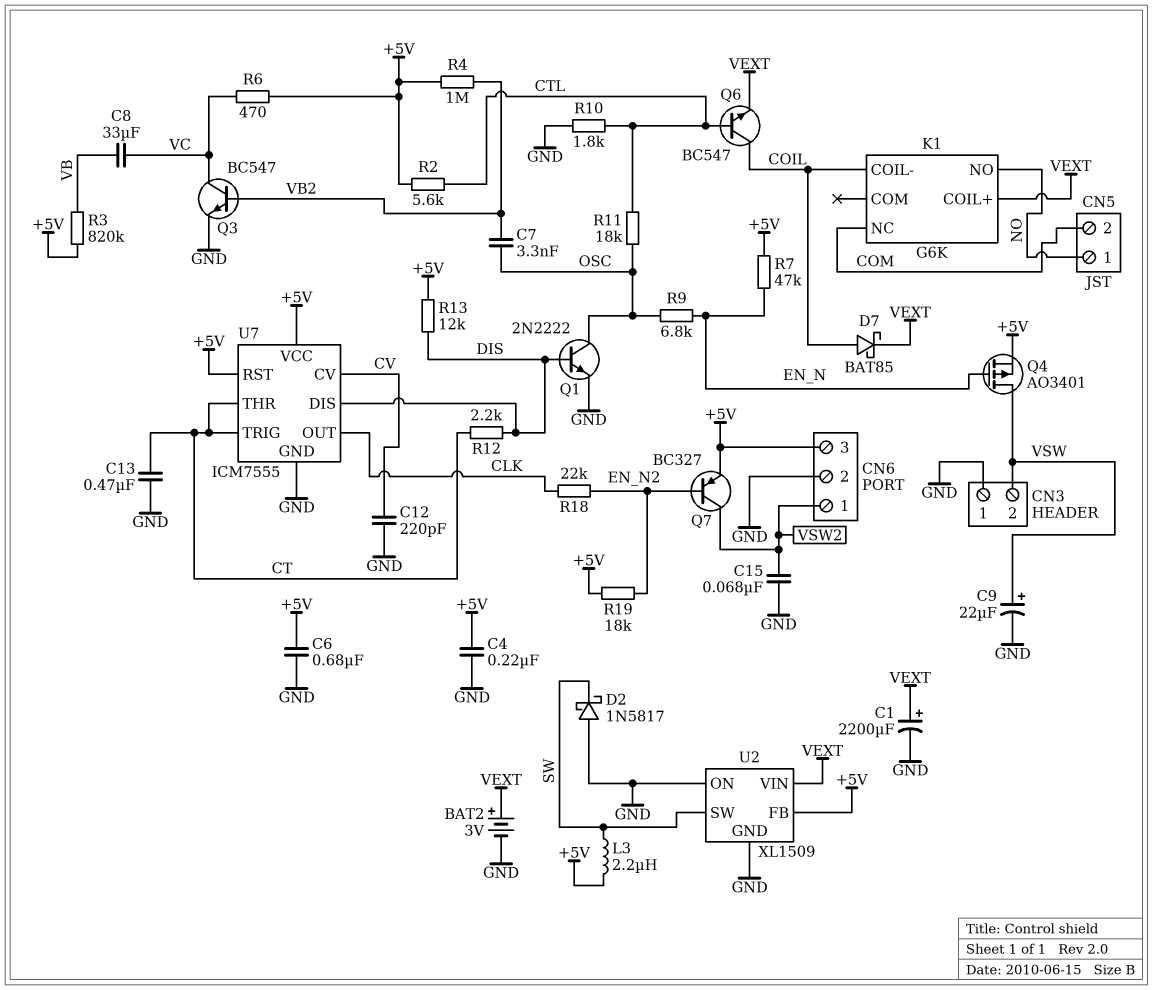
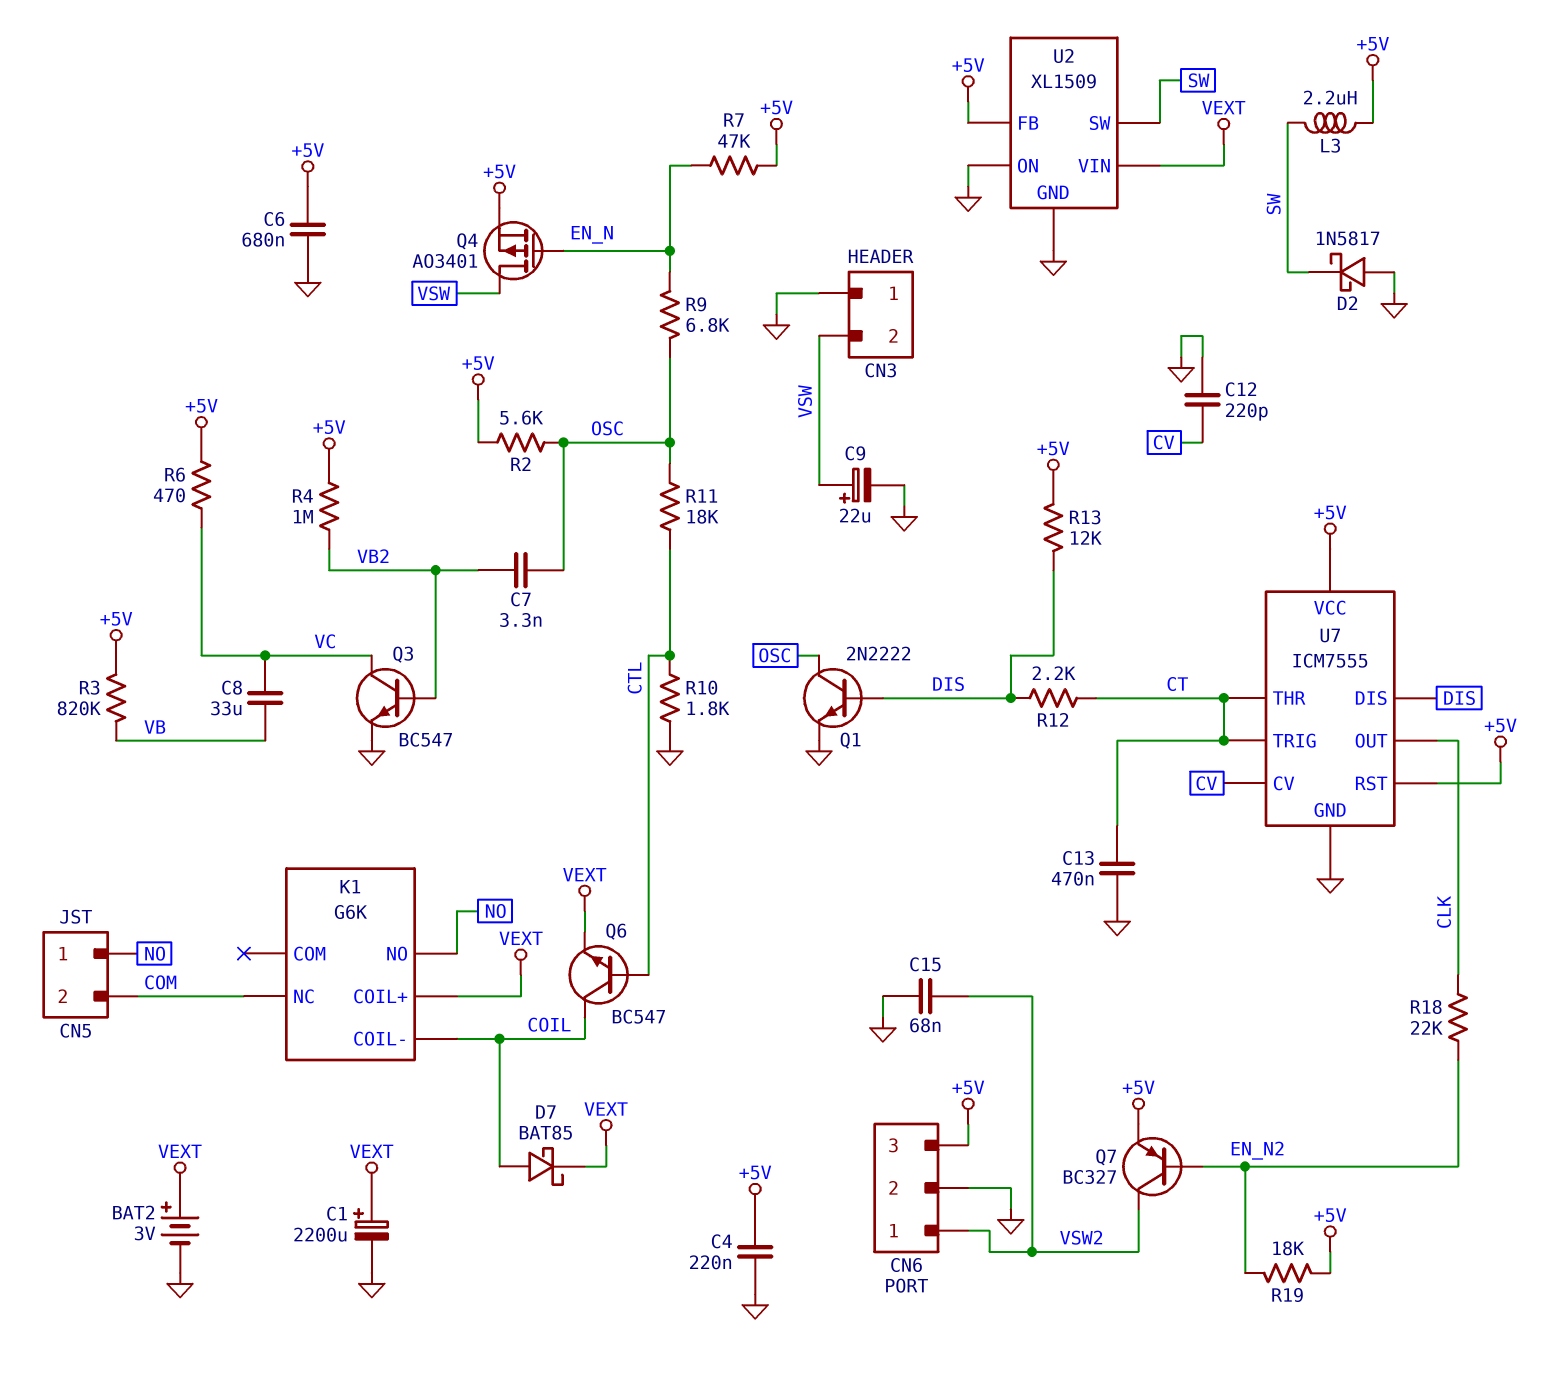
R2: 5.6k (+5V, CTL) -> 5.6k (+5V, OSC)

